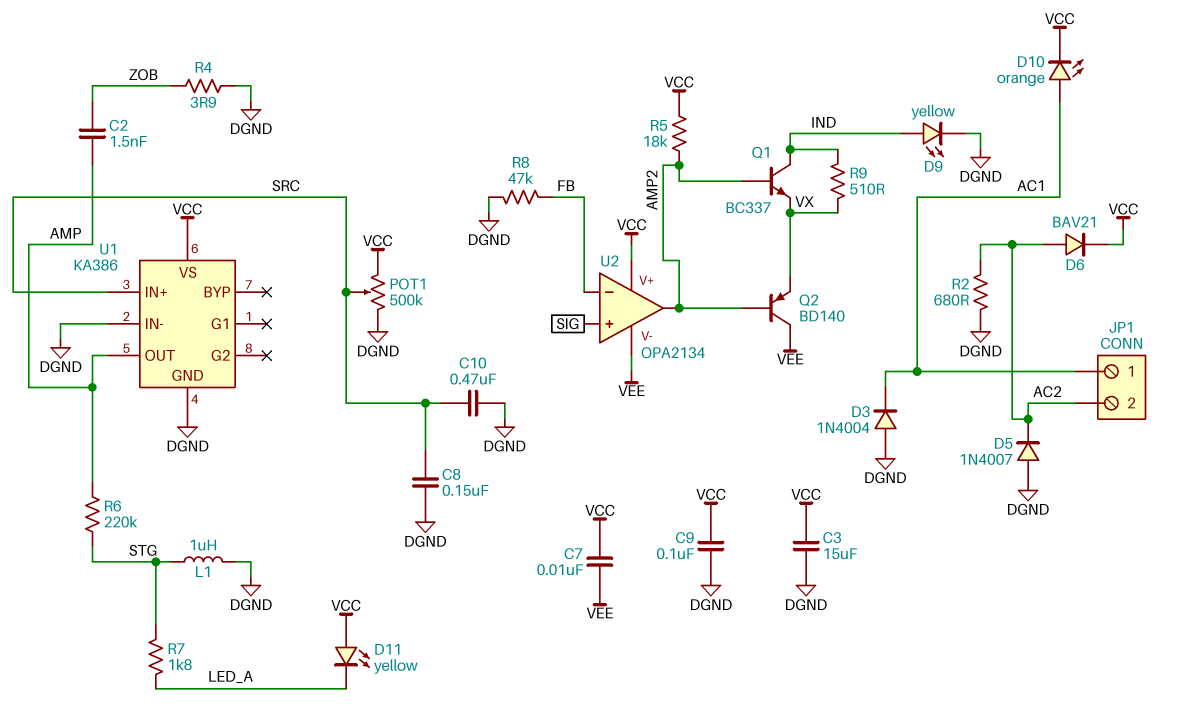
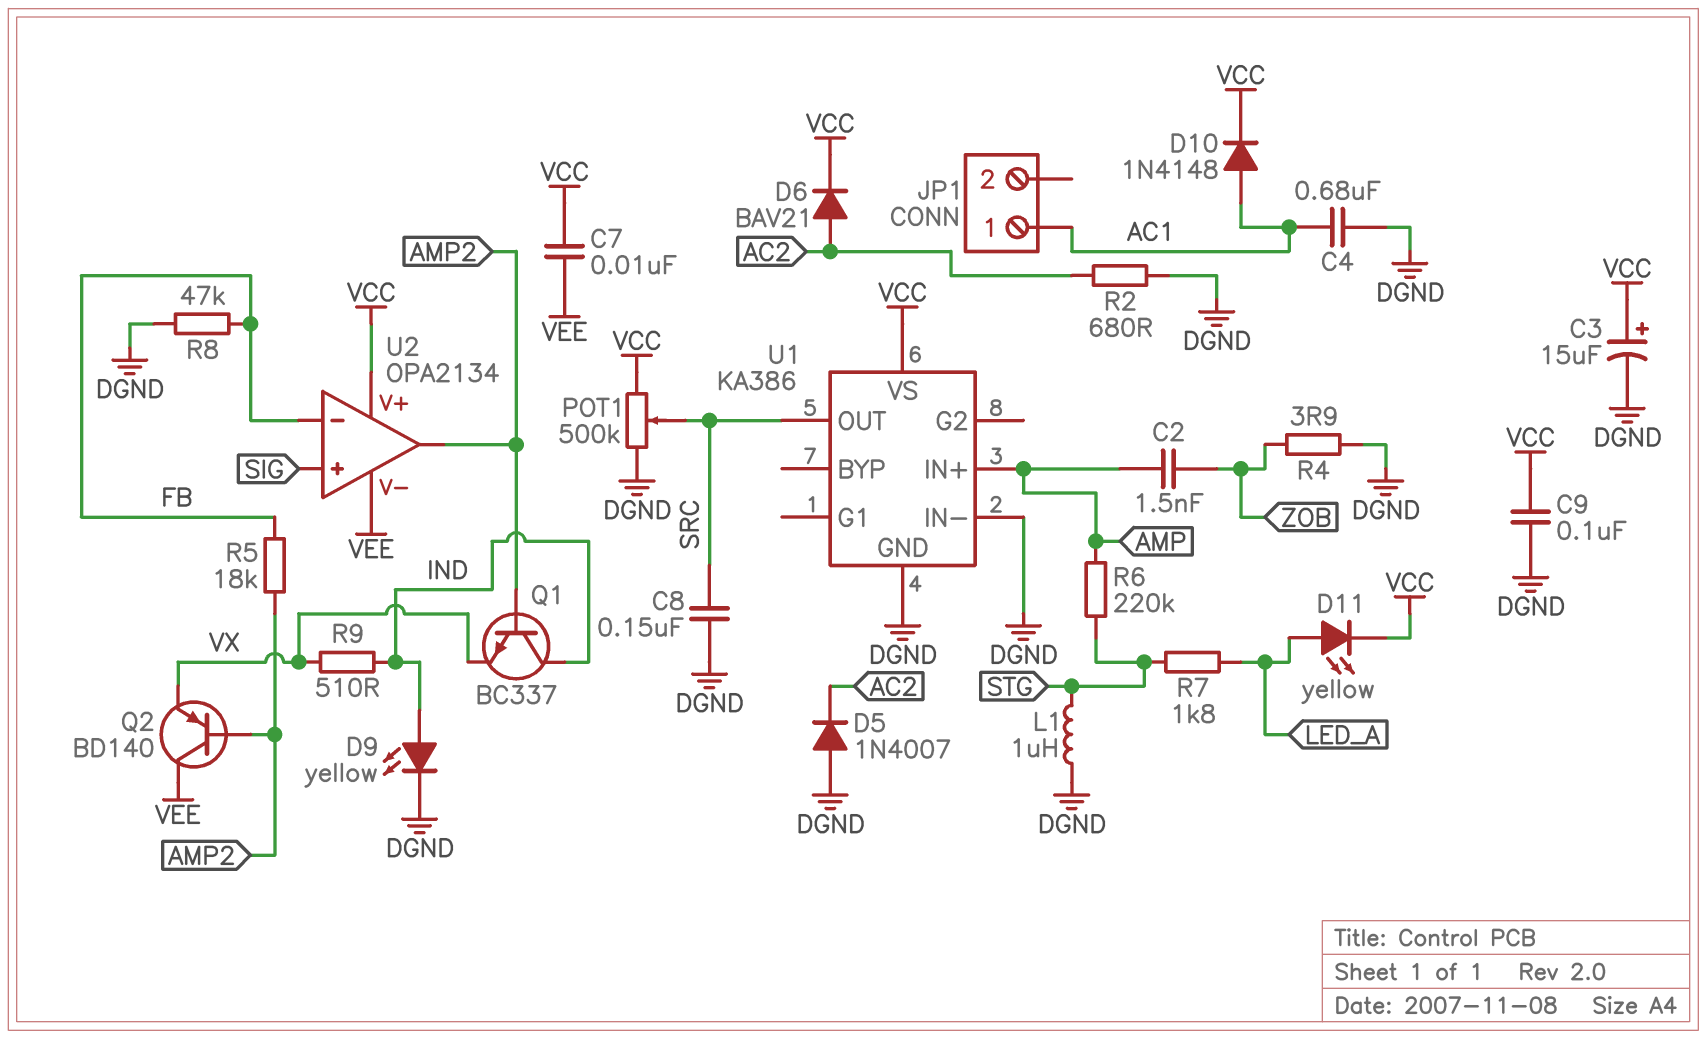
C3: 15uF (DGND, VCC) -> 15uF (plus VCC, minus DGND)
C4: none -> 680nF (AC1, DGND)
C10: 470nF (DGND, SRC) -> none
D3: diode 1N4004 (A DGND, K AC1) -> none
D10: LED orange (A AC1, K VCC) -> diode 1N4148 (A AC1, K VCC)
D11: LED yellow (A VCC, K LED_A) -> LED yellow (A LED_A, K VCC)
JP1 pin 2: AC2 -> none
R5: 18k (AMP2, VCC) -> 18k (AMP2, FB)
U1 pin IN+: SRC -> AMP
U1 pin OUT: AMP -> SRC

